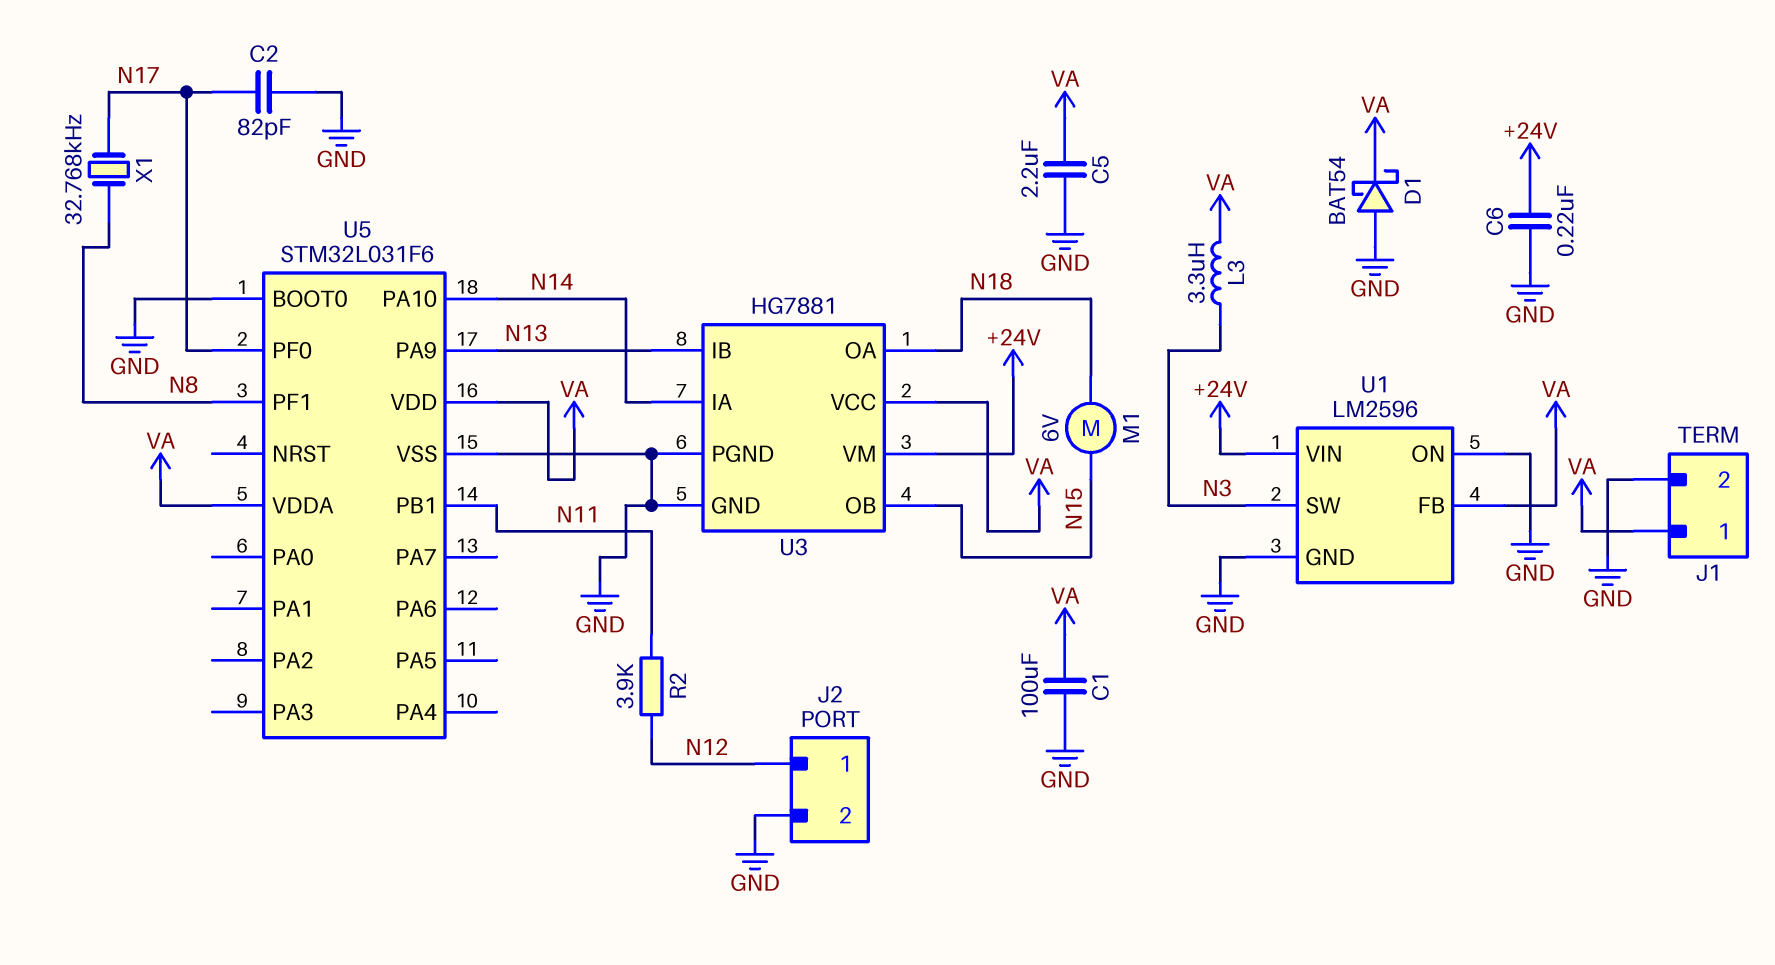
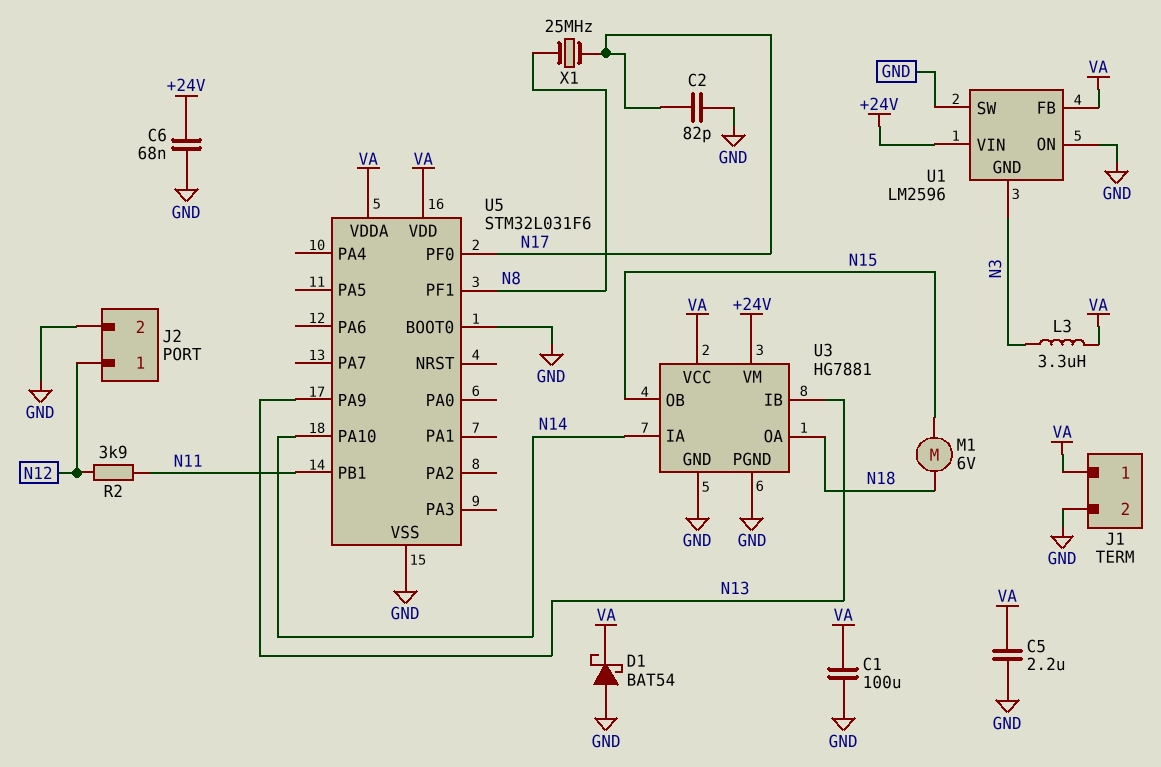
C6: 220nF (+24V, GND) -> 68nF (+24V, GND)
U1 pin GND: GND -> N3
U1 pin SW: N3 -> GND
X1: 32.768kHz (N8, N17) -> 25MHz (N8, N17)

